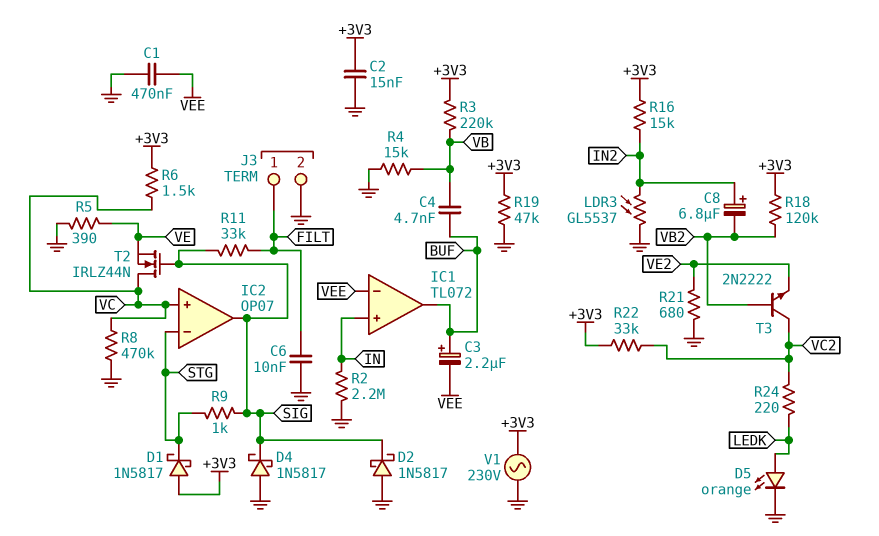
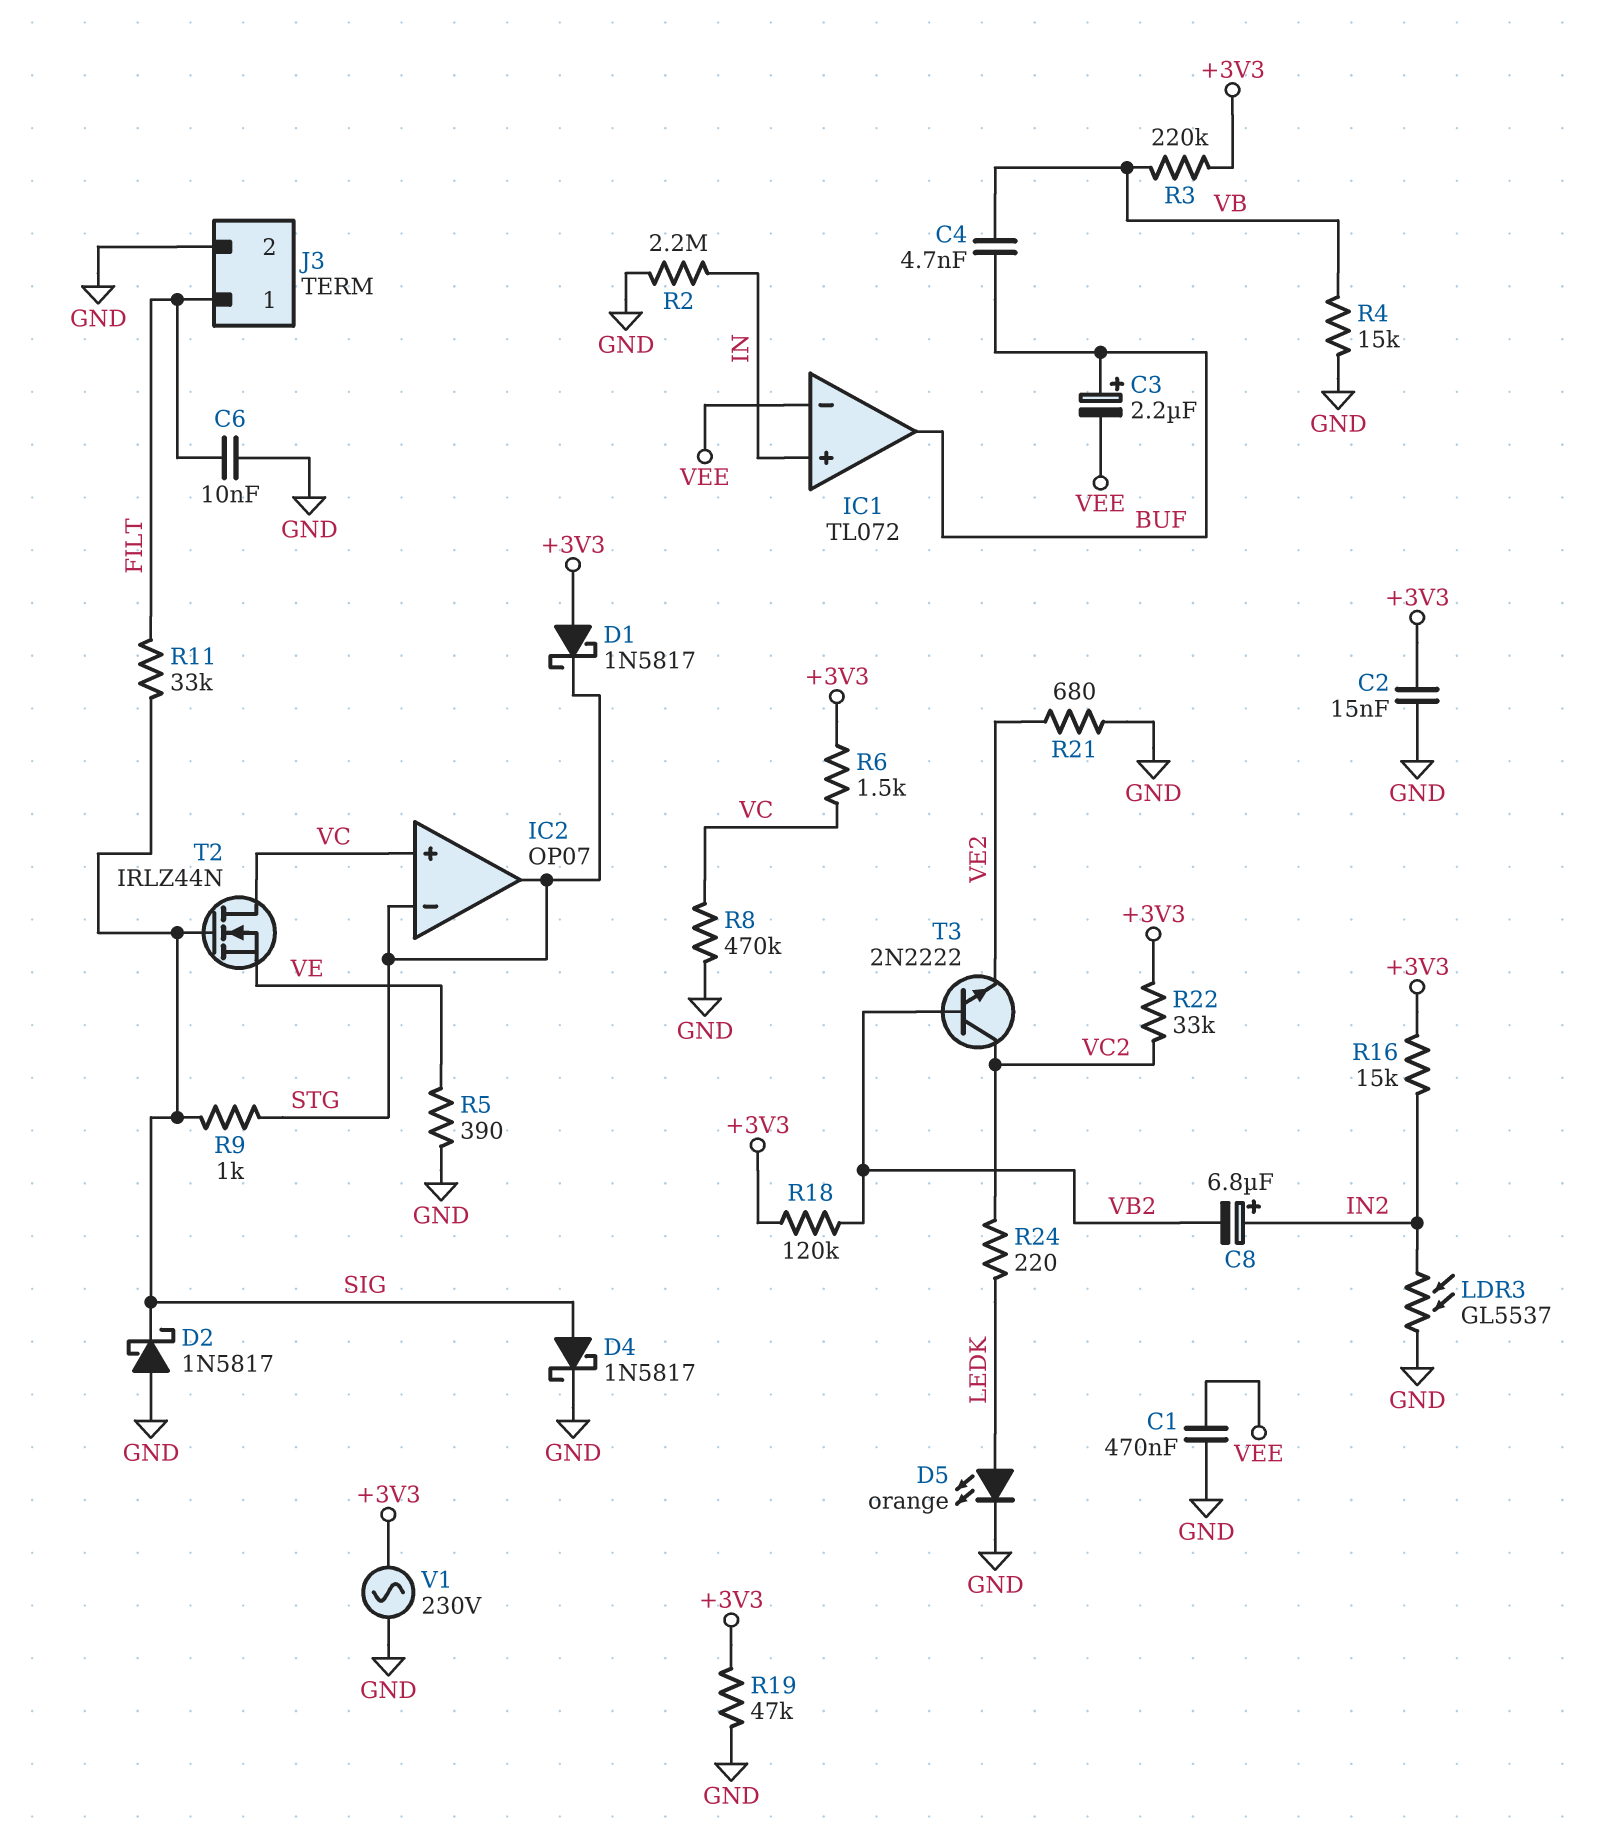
D4: schottky 1N5817 (A GND, K SIG) -> schottky 1N5817 (A SIG, K GND)
IC2 pin out: SIG -> STG

